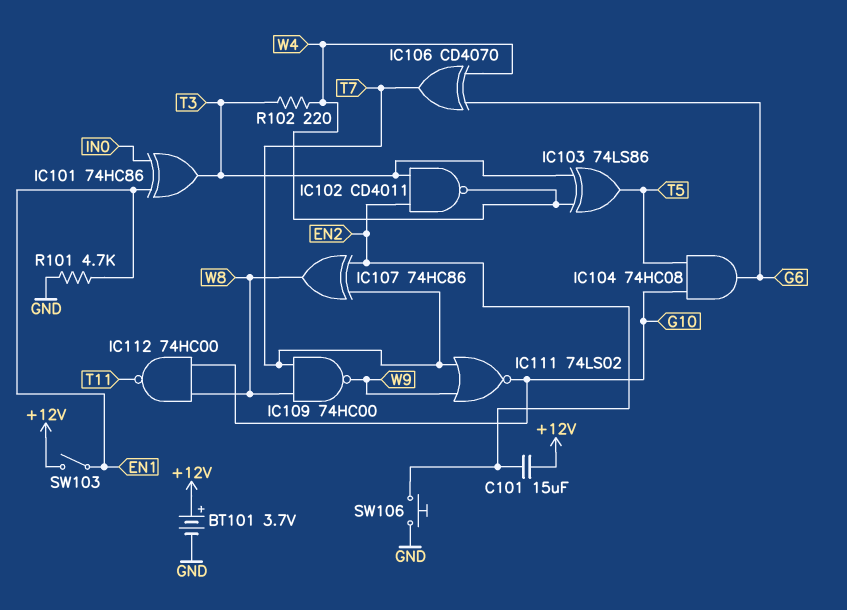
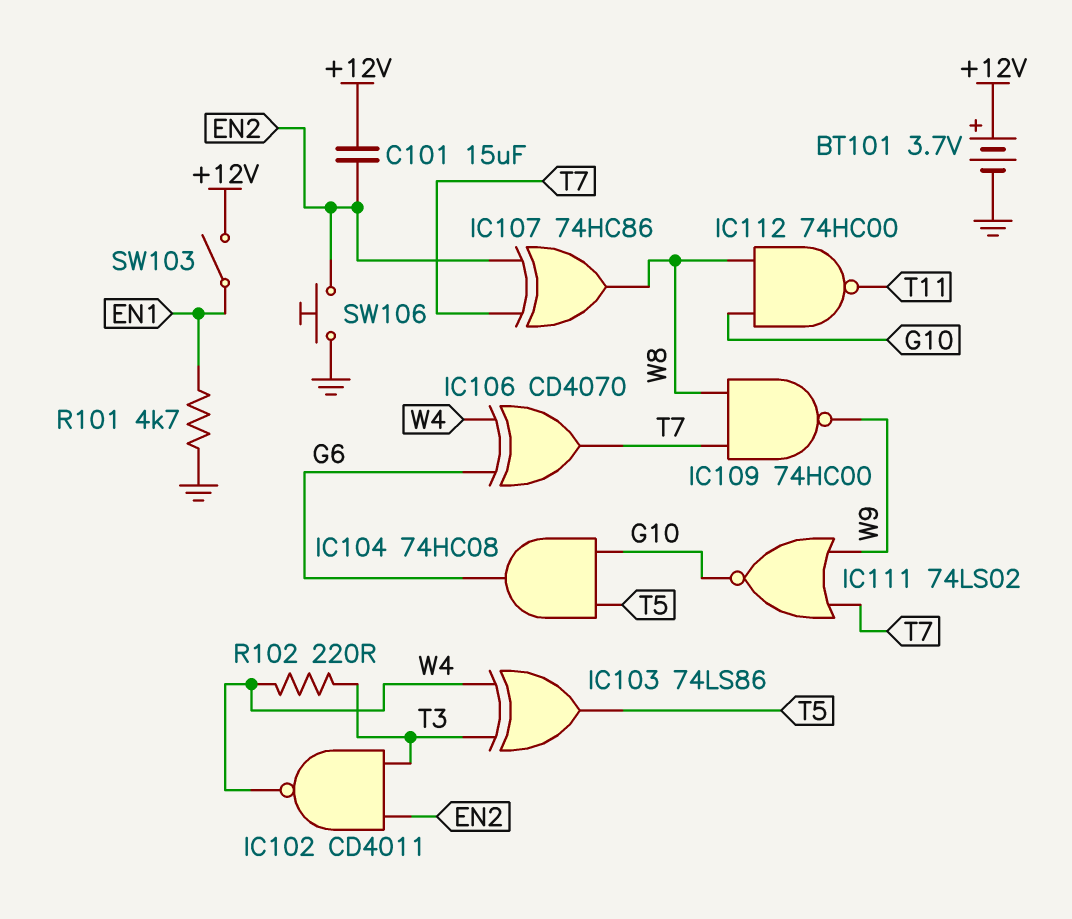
IC101: XOR 74HC86 (in EN1, in IN0, out T3) -> none

